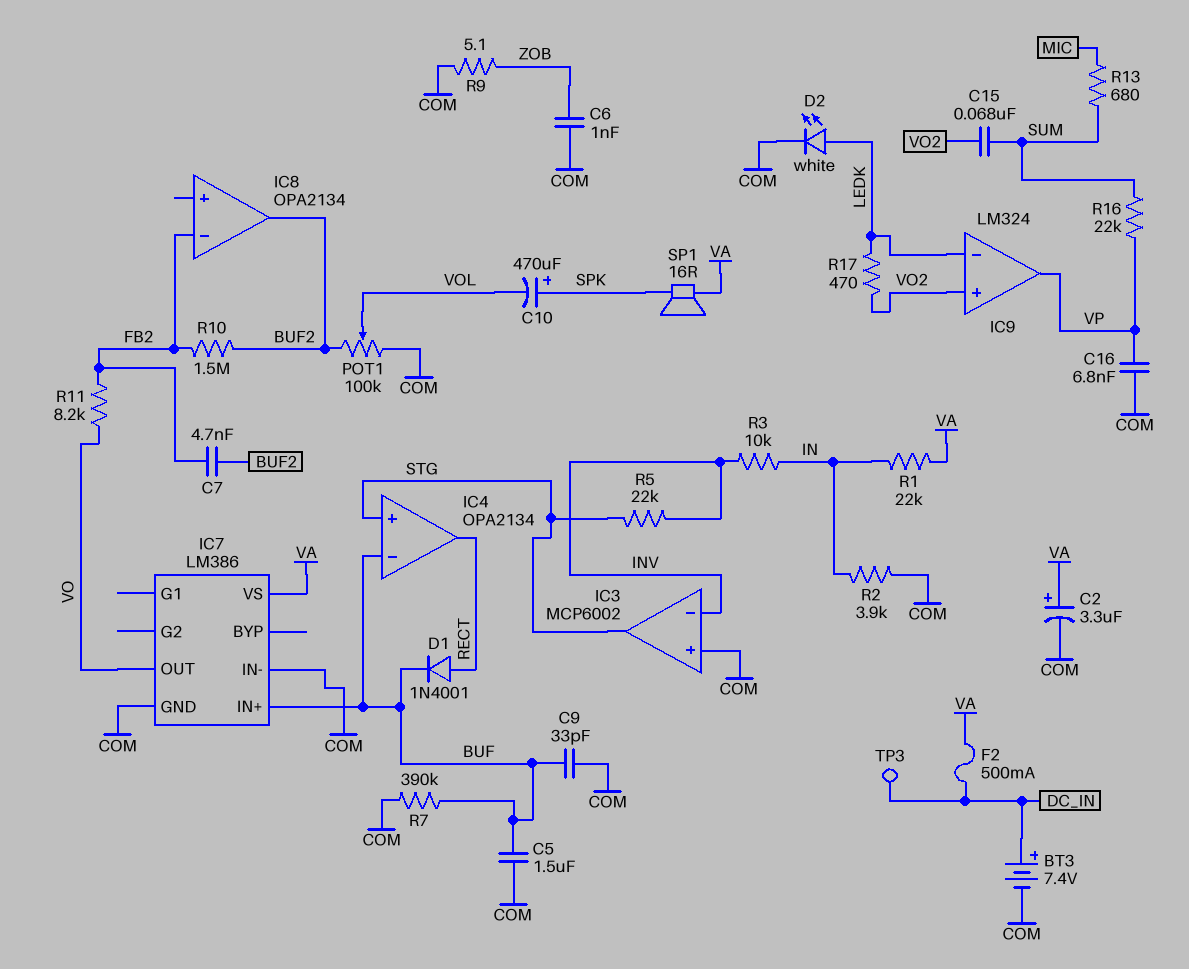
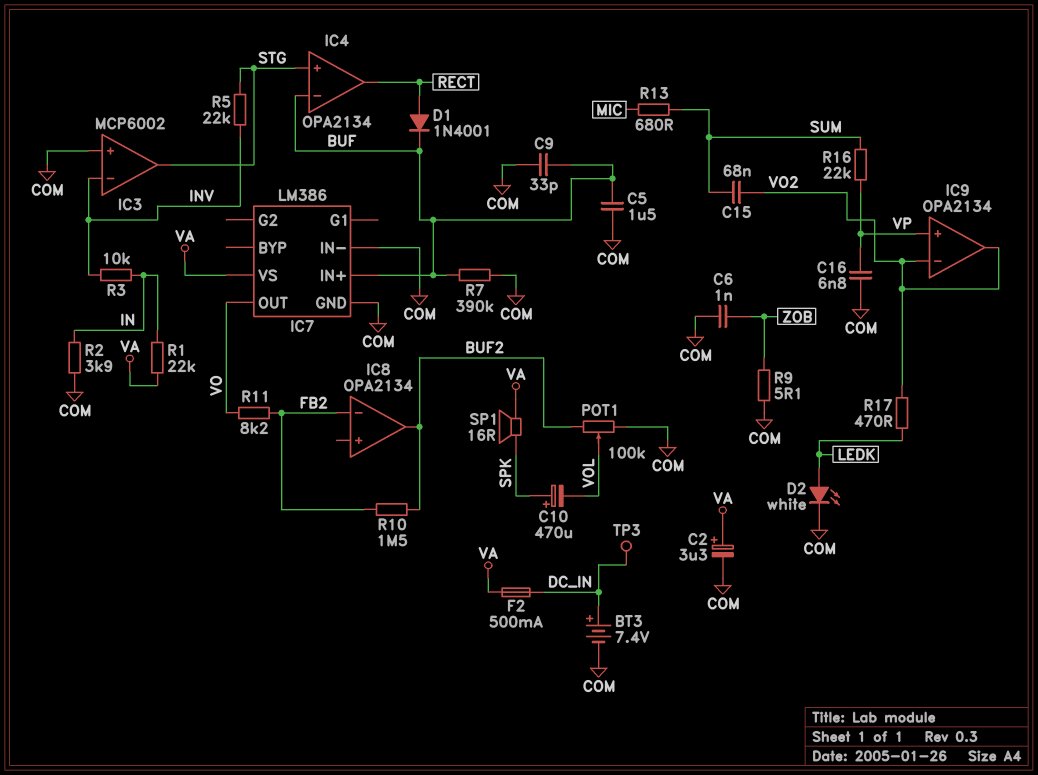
C7: 4.7nF (BUF2, FB2) -> none
IC9: LM324 -> OPA2134
IC9 pin in+: VO2 -> VP
IC9 pin in-: LEDK -> VO2
IC9 pin out: VP -> VO2

